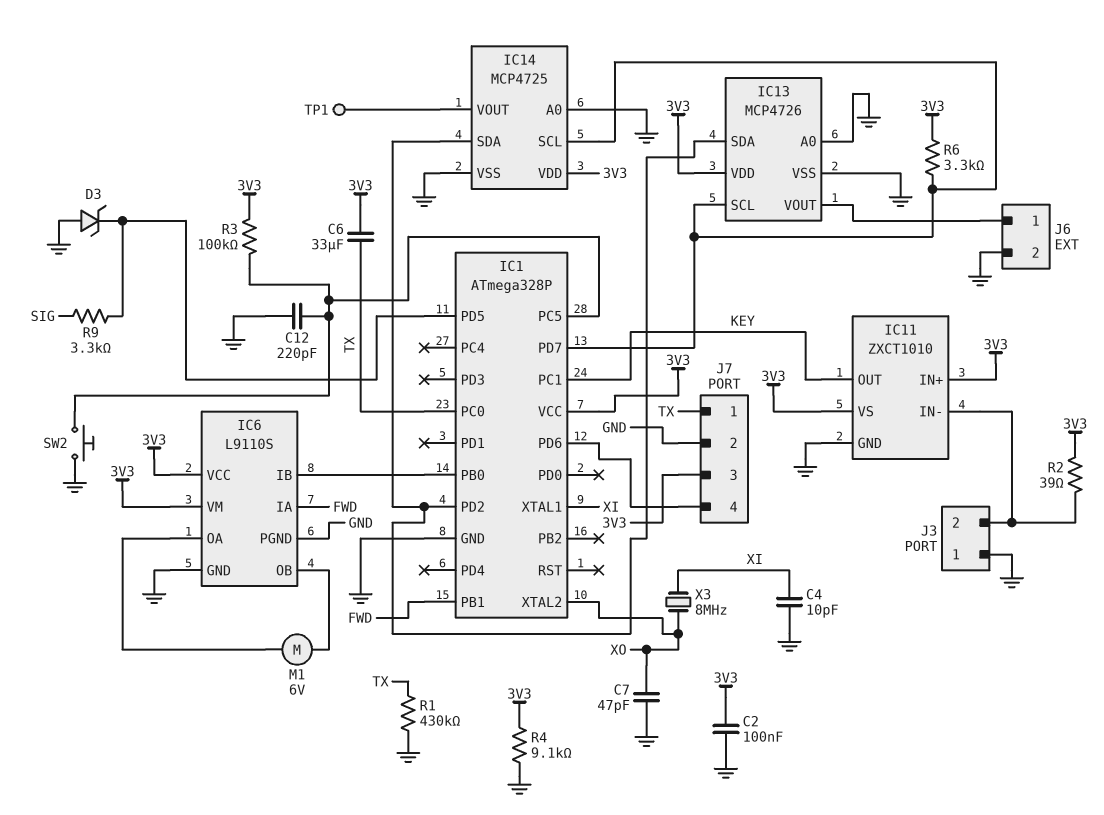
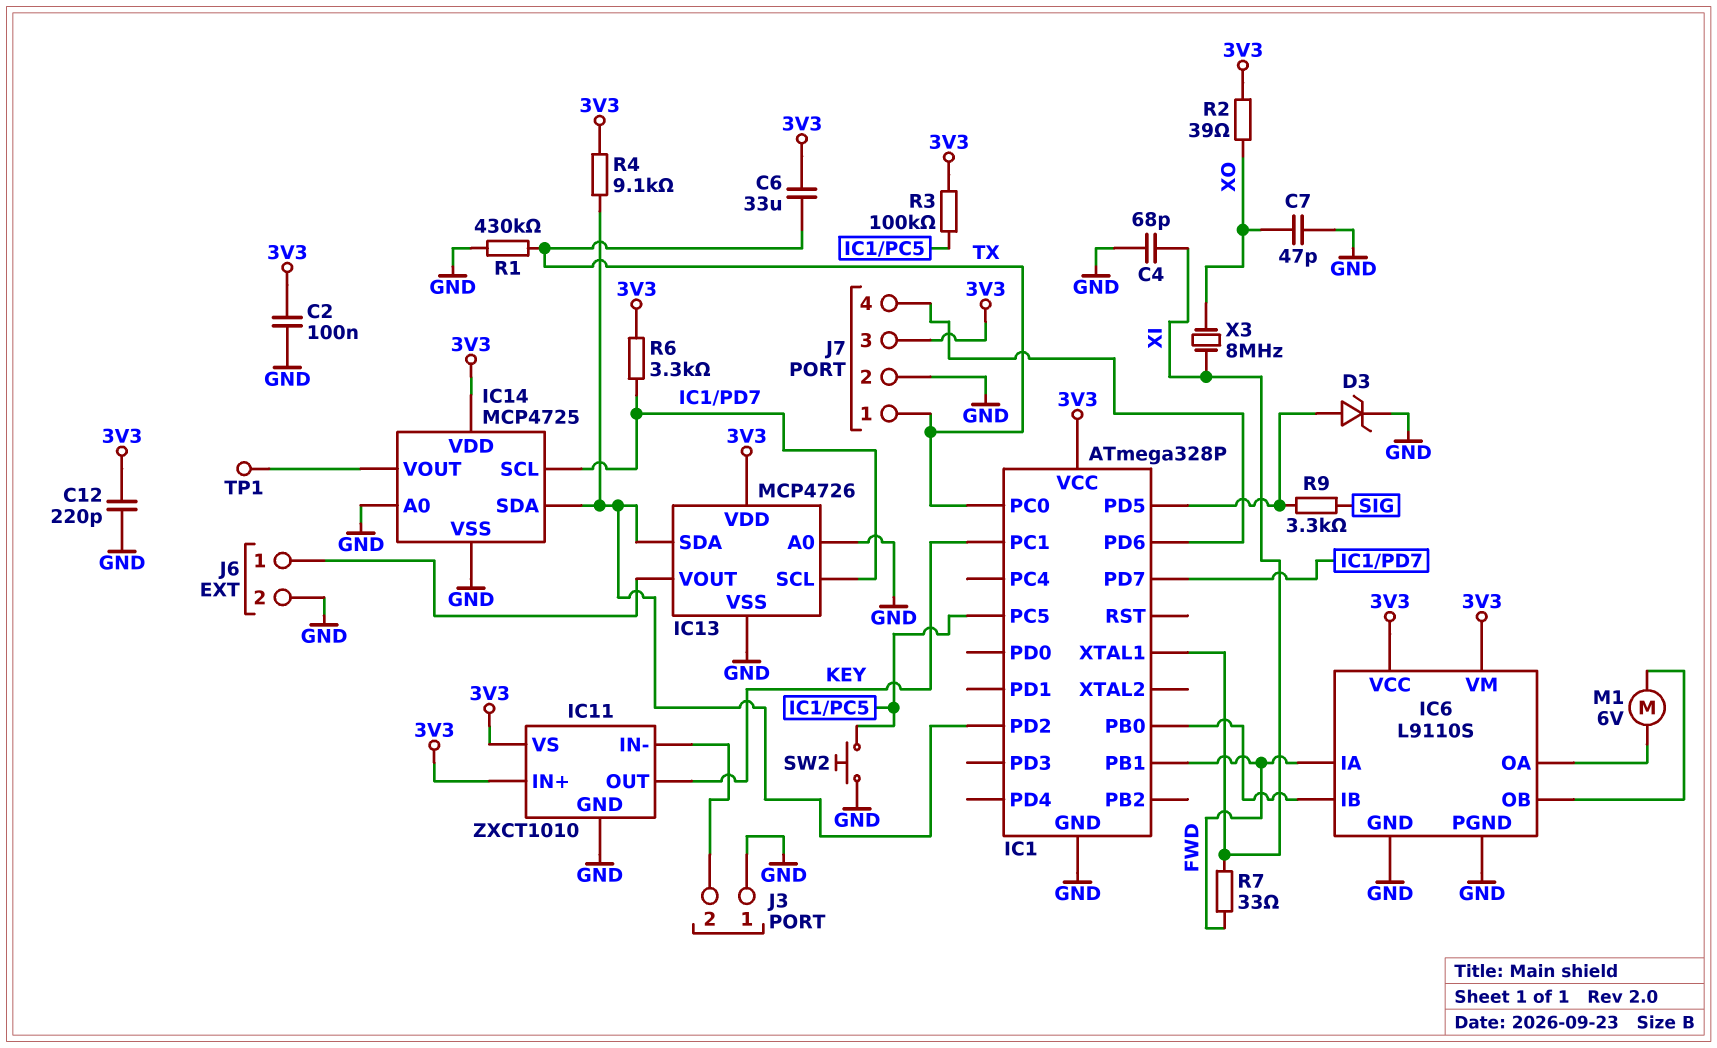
C4: 10pF (GND, XI) -> 68pF (GND, XI)
C12: 220pF (GND, IC1/PC5) -> 220pF (3V3, GND)
D3: zener (A GND, K IC1/PD5) -> zener (A IC1/PD5, K GND)
IC1 pin XTAL2: XO -> none
R2: 39 (3V3, IC11/IN-) -> 39 (3V3, XO)
R4: 9.1k (3V3, GND) -> 9.1k (3V3, IC1/PD2)
R7: none -> 33 (FWD, XI)

